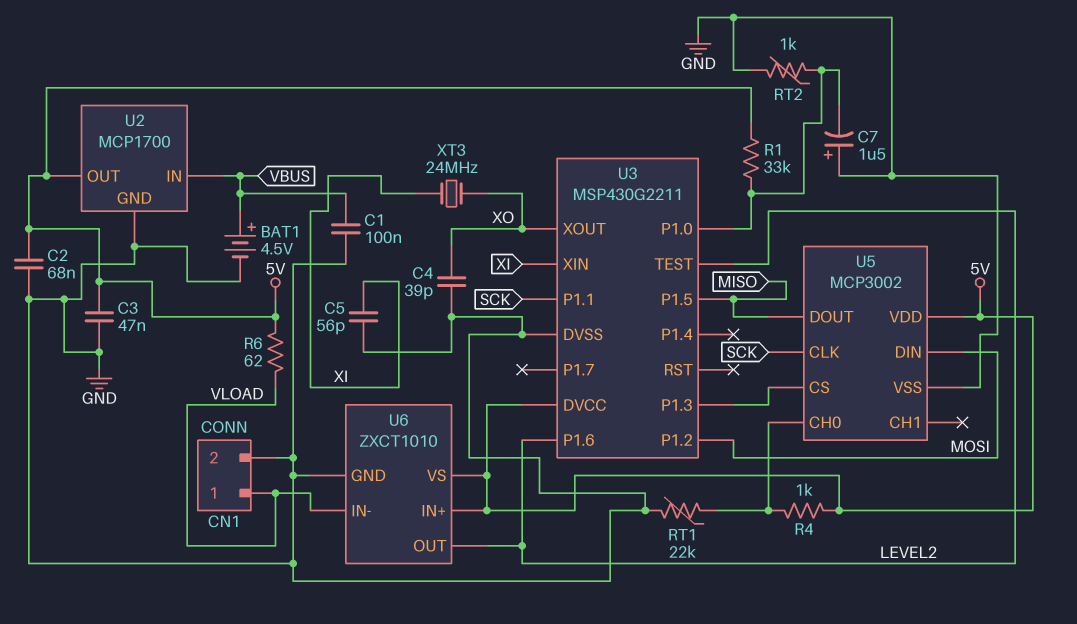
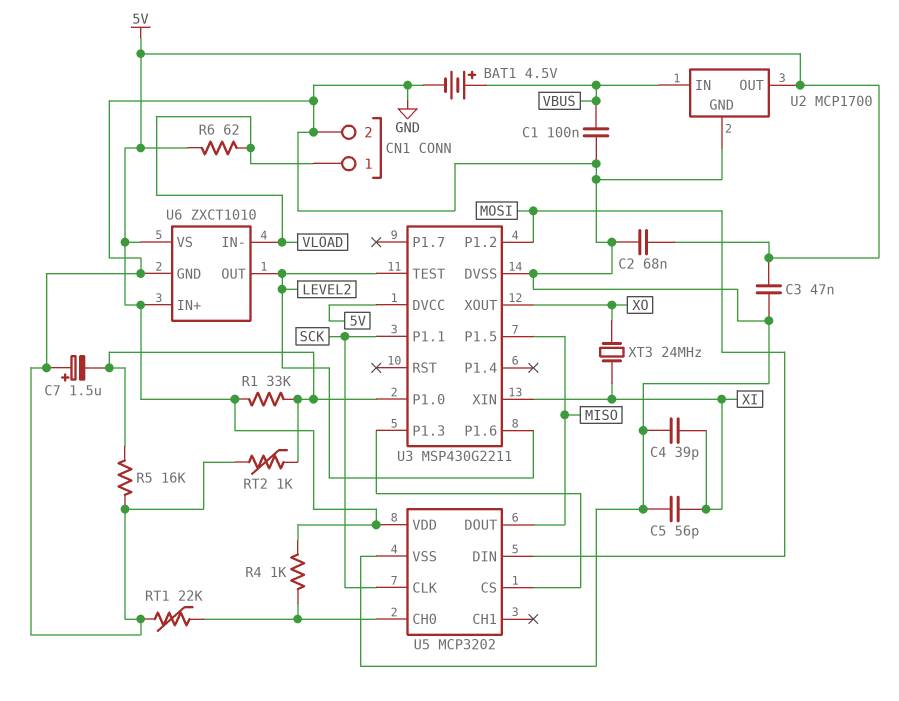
C4: 39pF (GND, XO) -> 39pF (GND, XI)
R5: none -> 16k (GND, U3/P1.0)
U5: MCP3002 -> MCP3202

